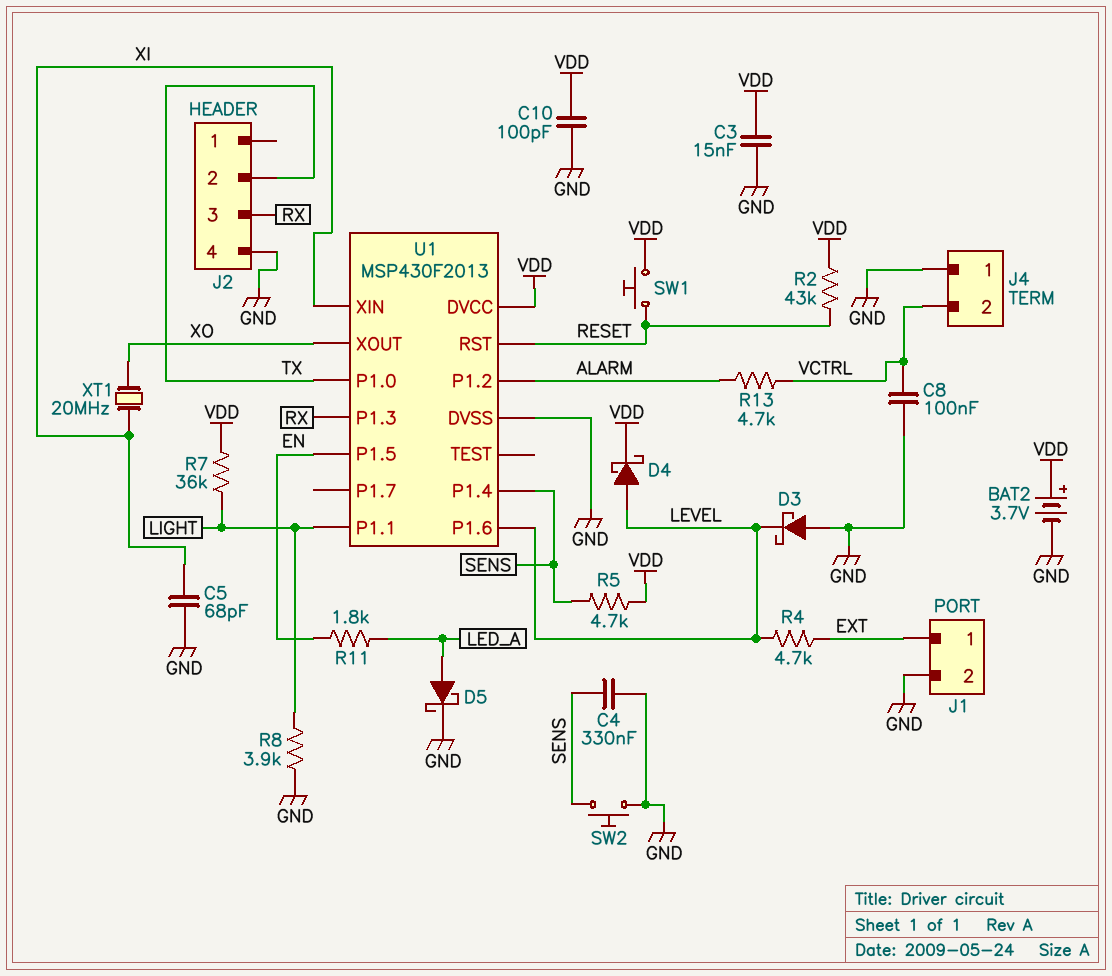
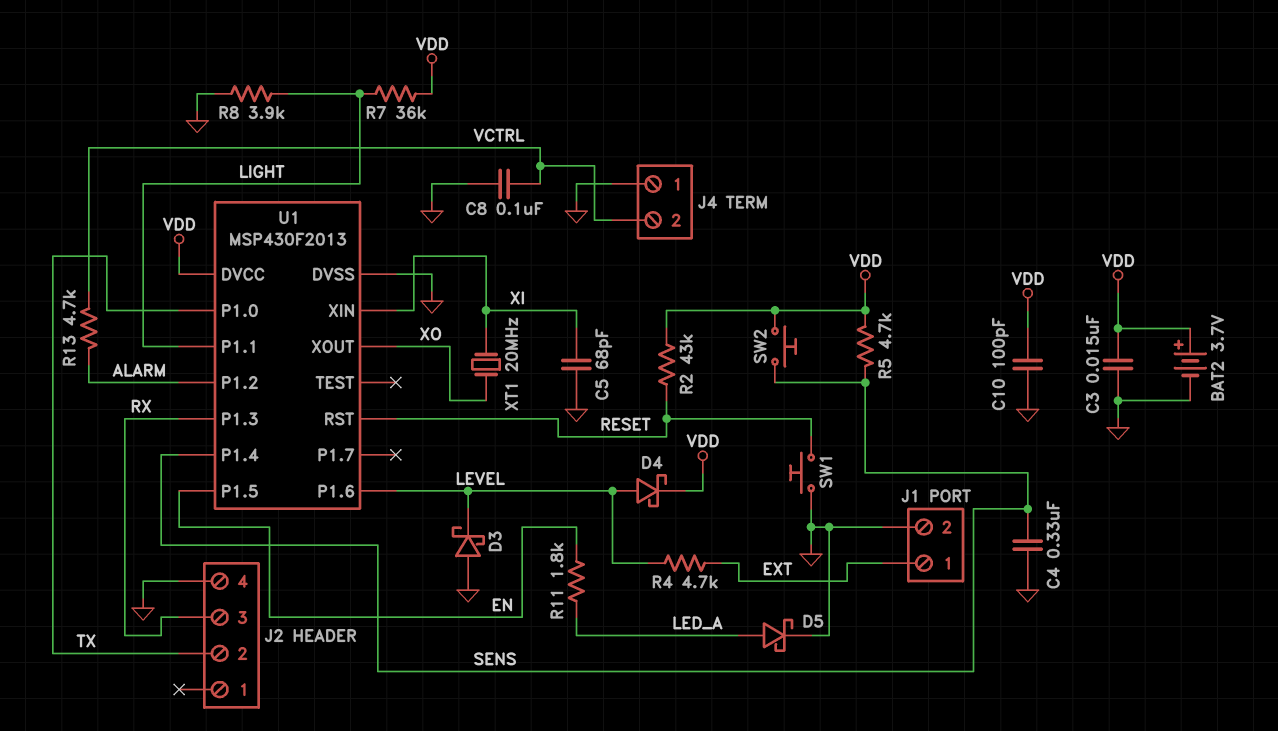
SW1: button (RESET, VDD) -> button (GND, RESET)
SW2: button (GND, SENS) -> button (SENS, VDD)

